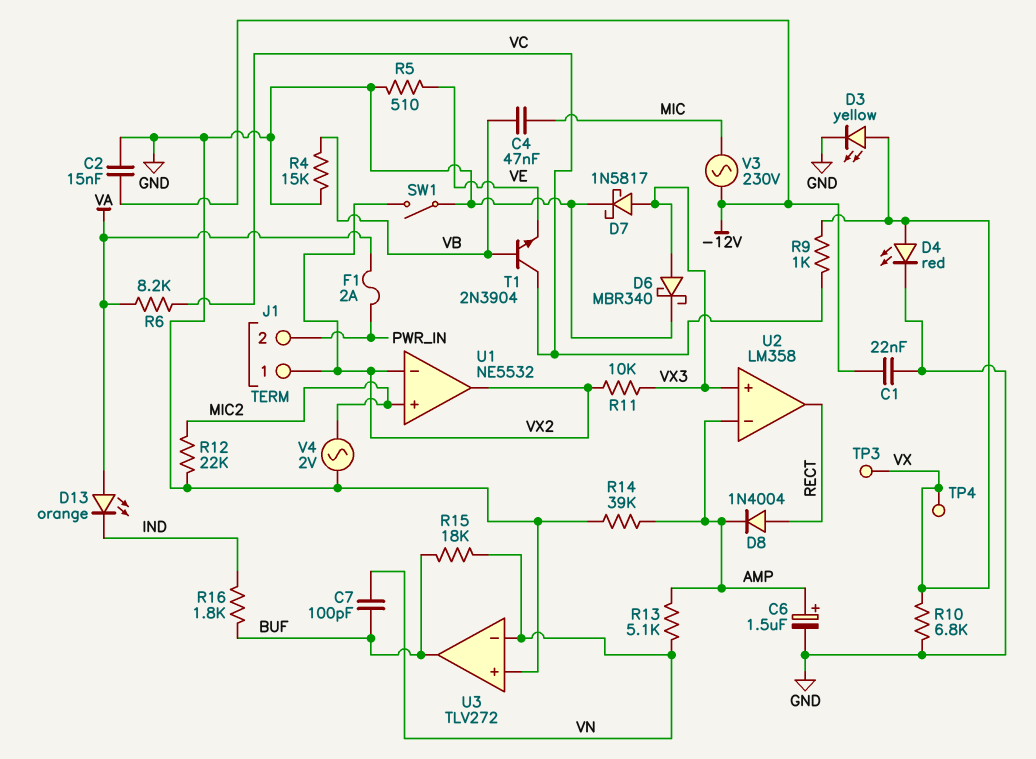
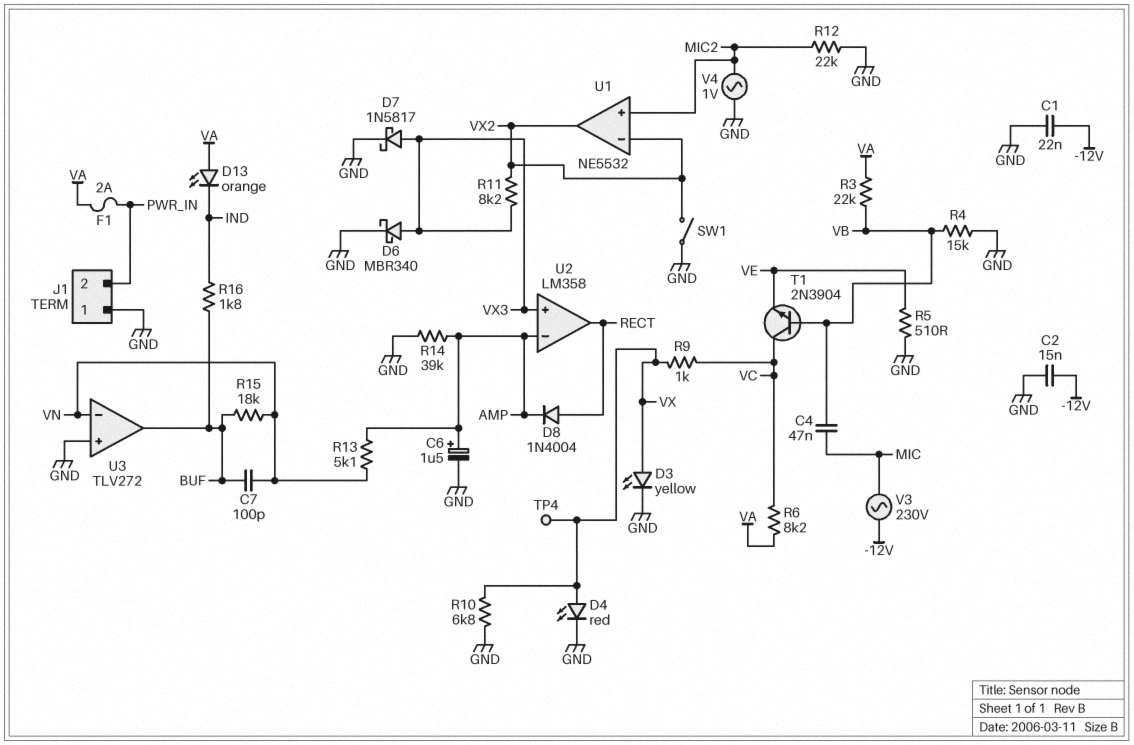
J1 pin 1: VX2 -> GND
R3: none -> 22k (VA, VB)
R11: 10k (VX2, VX3) -> 8.2k (VX2, VX3)
TP3: test point (VX) -> none
V4: AC 2V (GND, MIC2) -> AC 1V (GND, MIC2)

